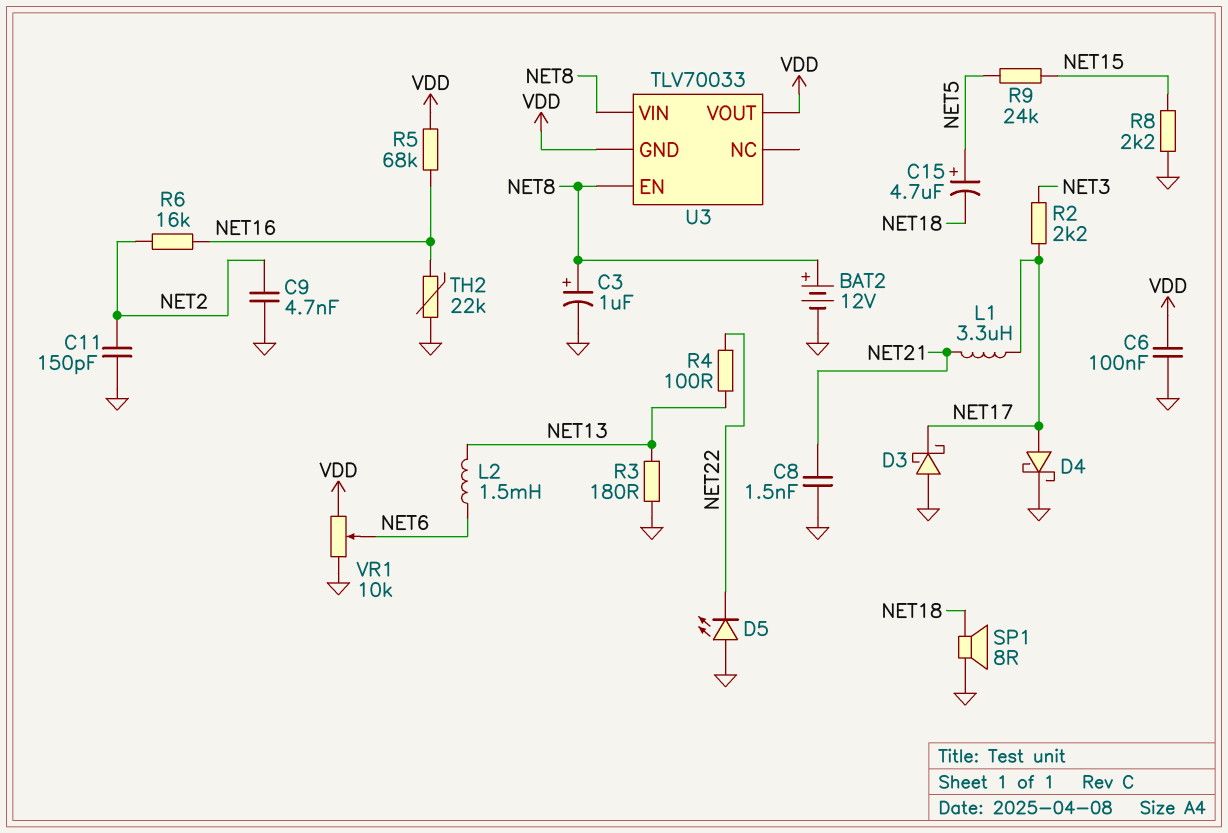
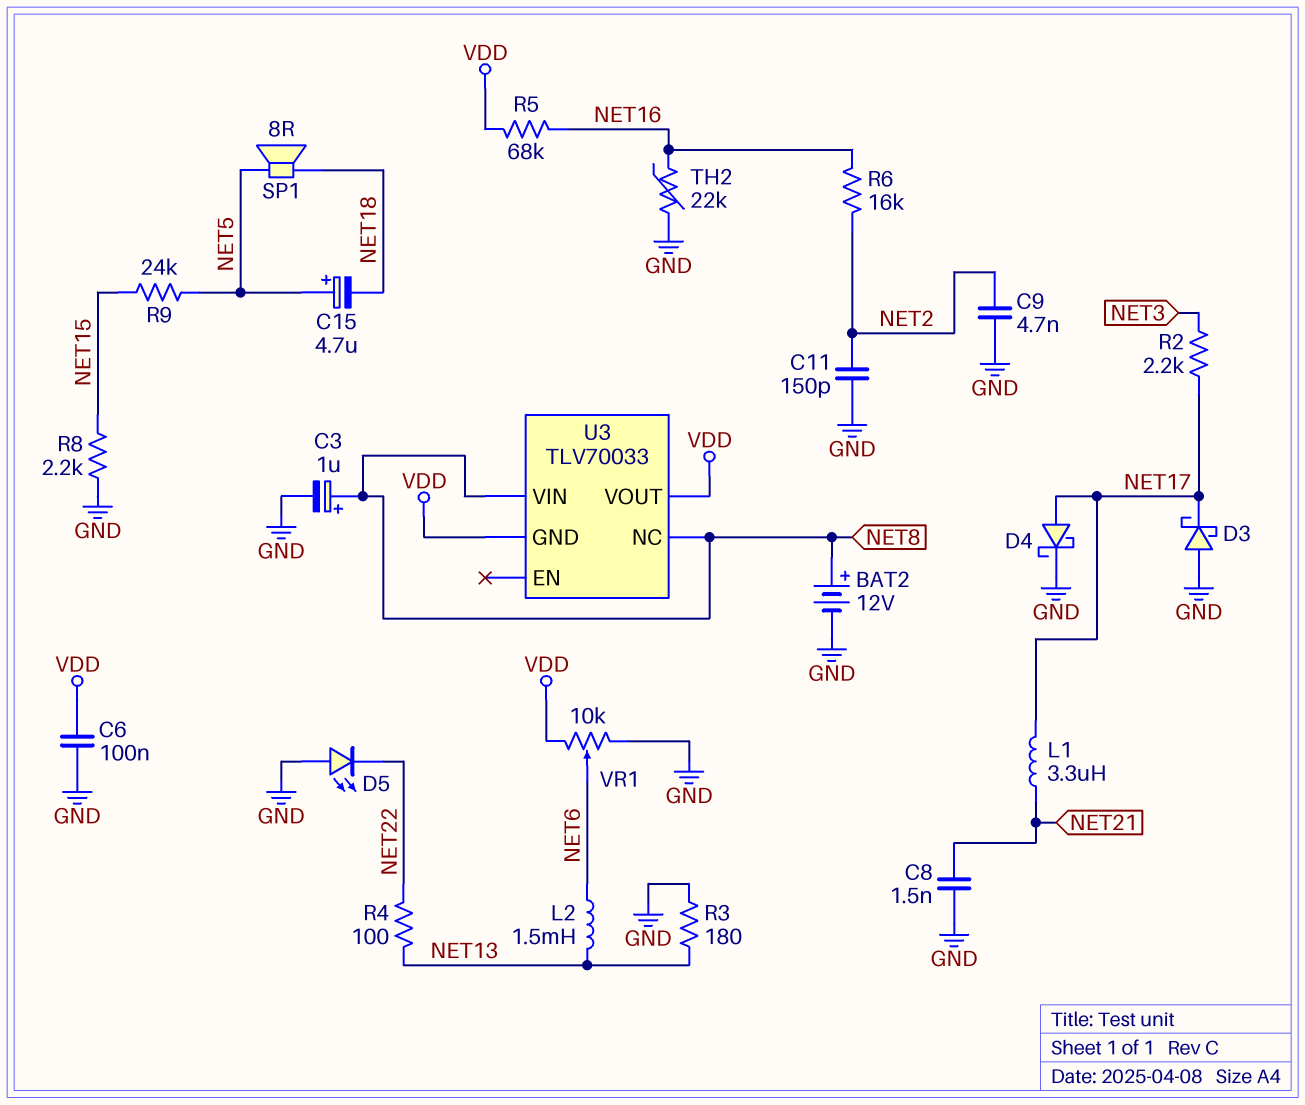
SP1: speaker 8R (GND, NET18) -> speaker 8R (NET5, NET18)
U3 pin EN: NET8 -> none
U3 pin NC: none -> NET8

